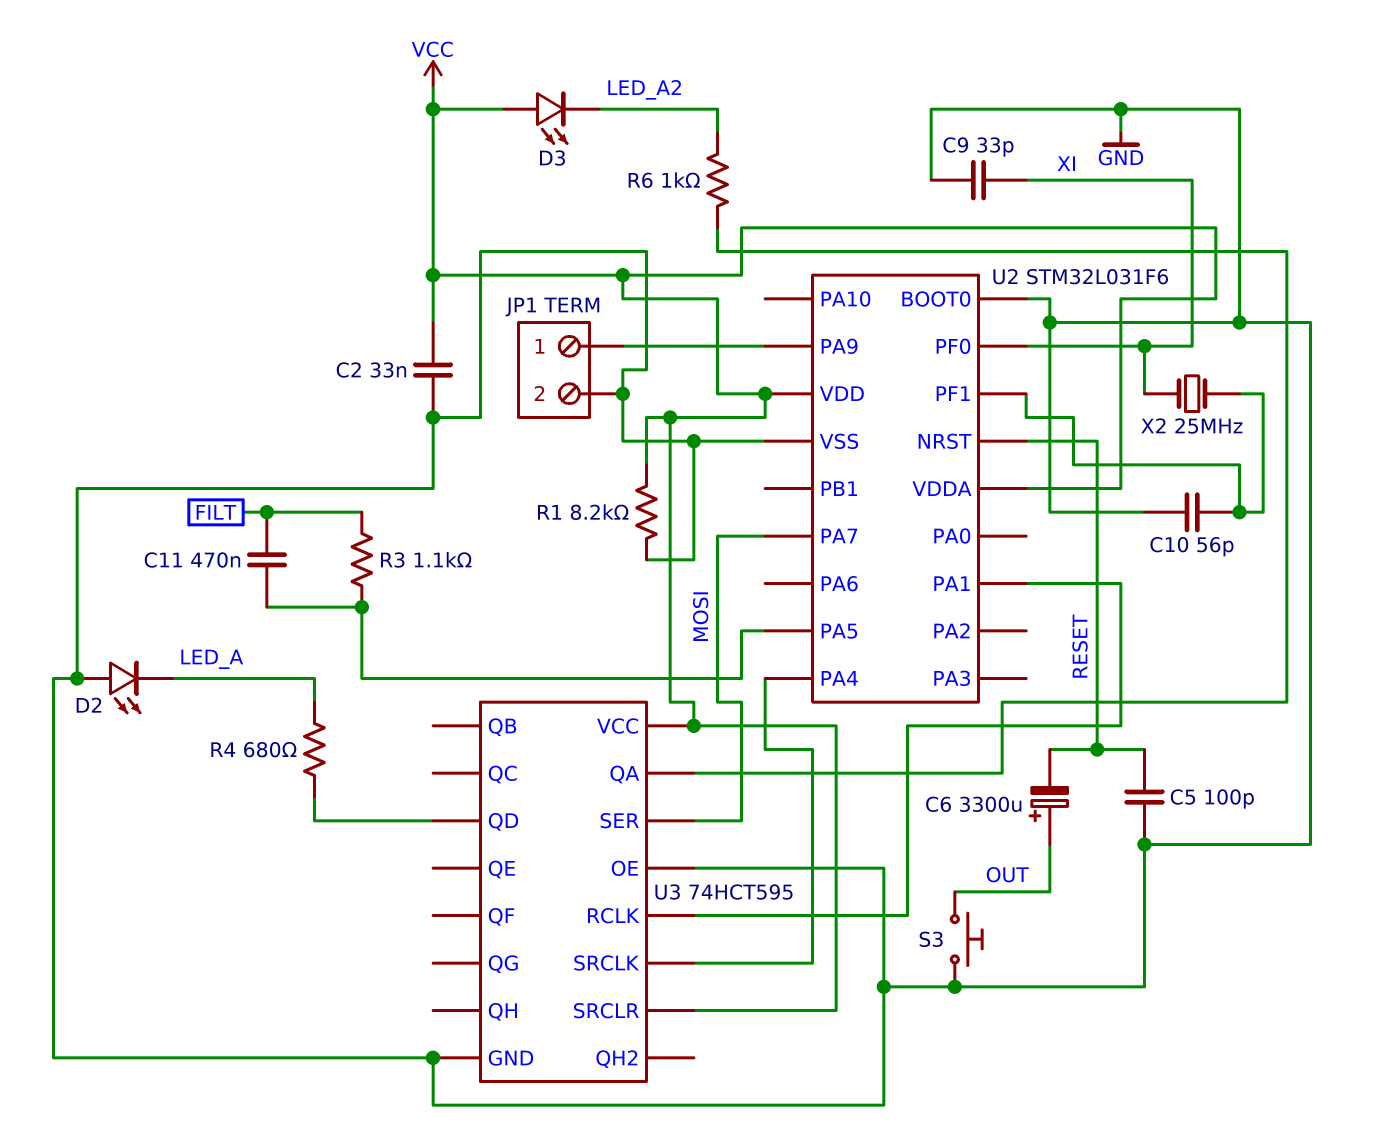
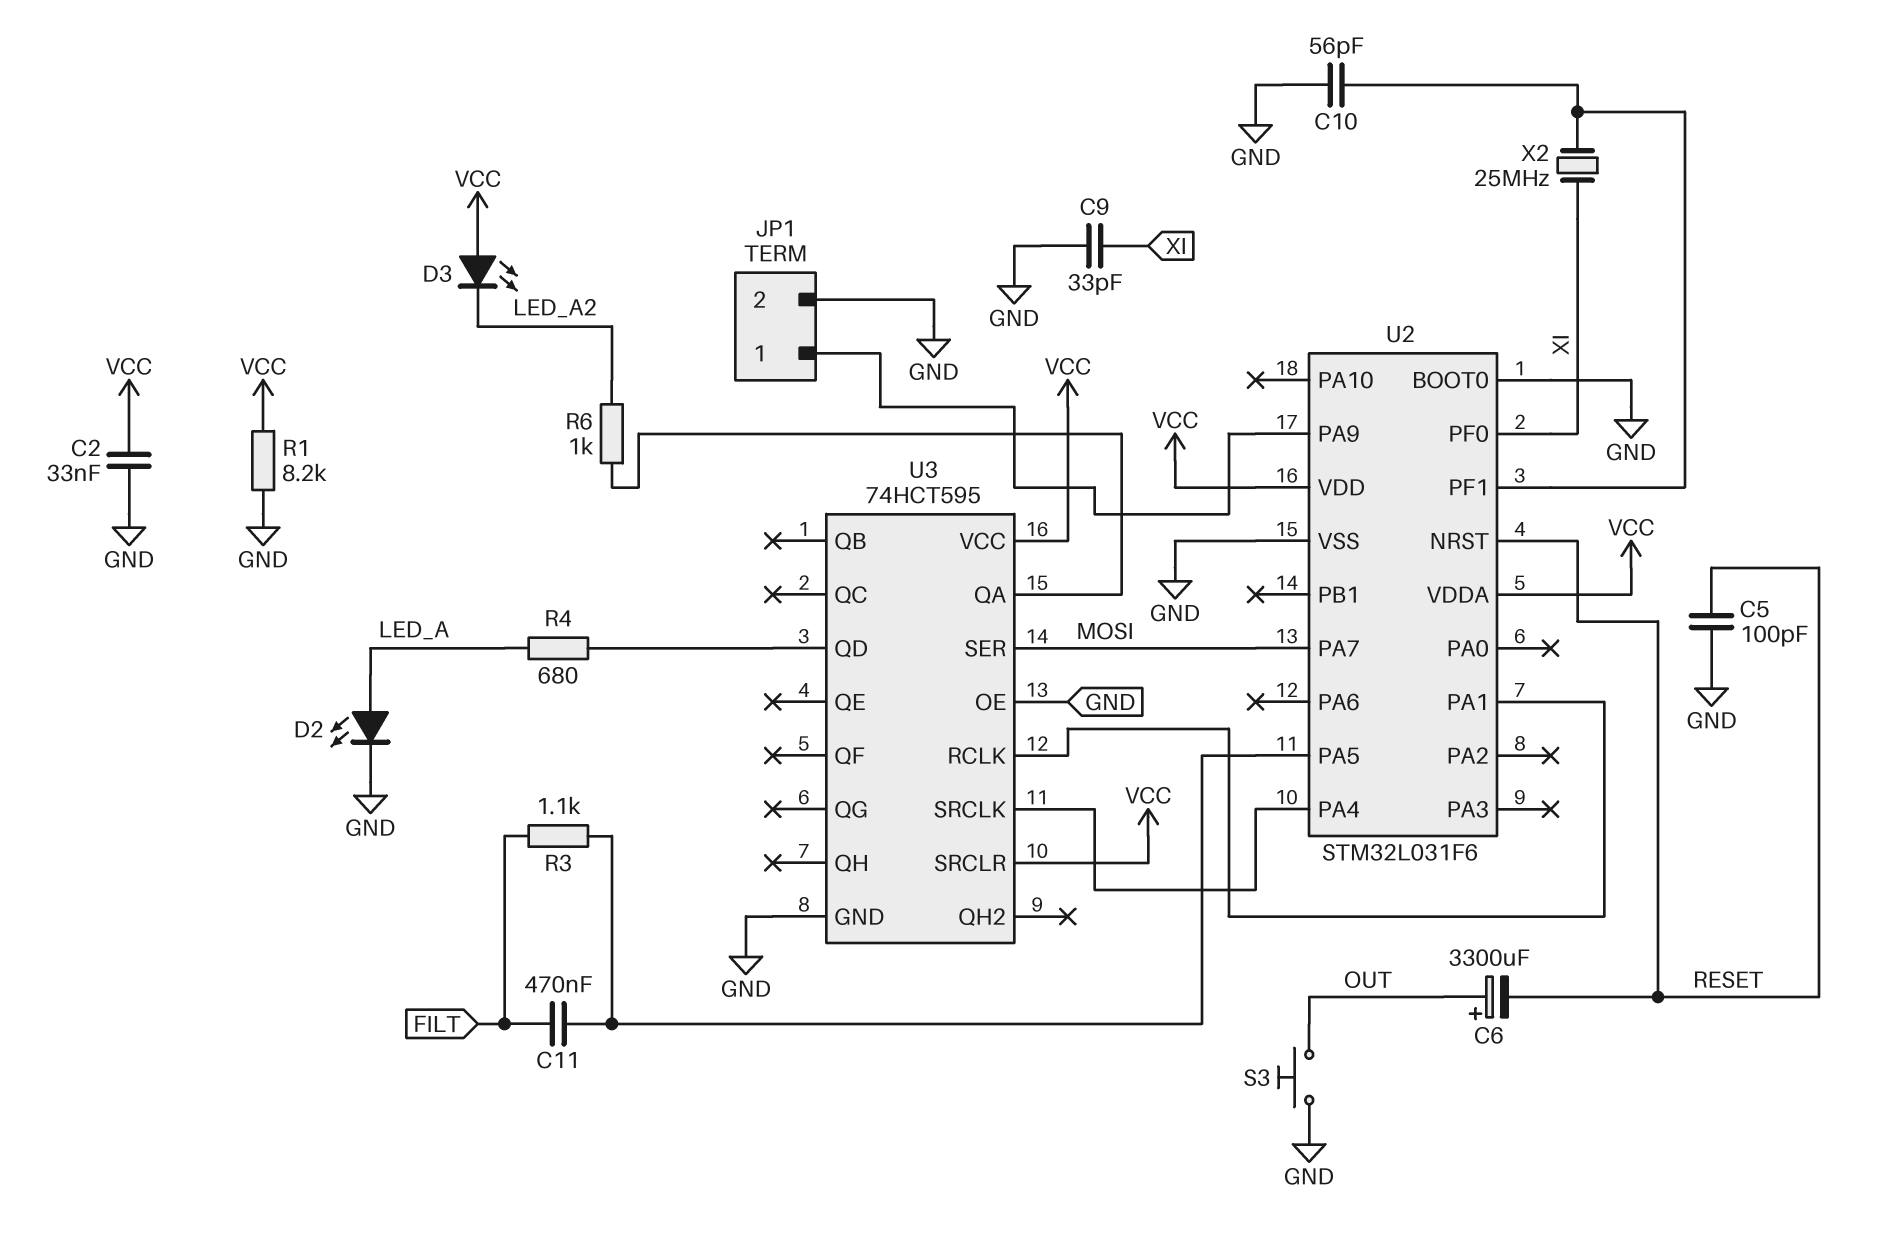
D2: LED (A GND, K LED_A) -> LED (A LED_A, K GND)

